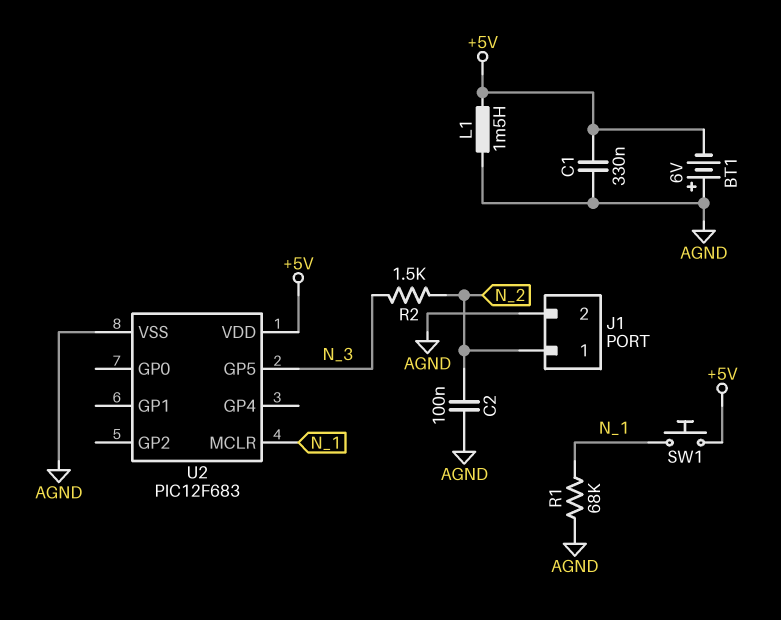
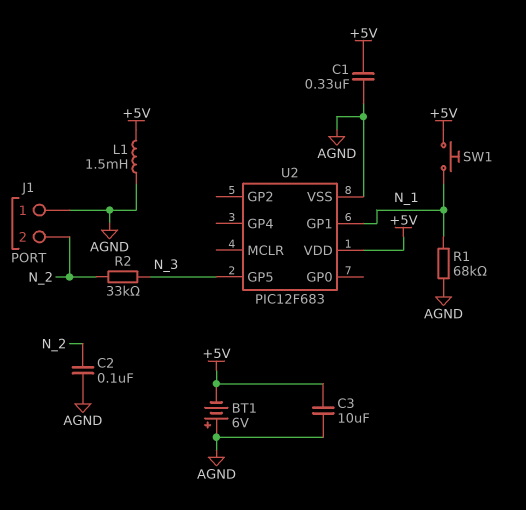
C3: none -> 10uF (+5V, AGND)
J1 pin 1: N_2 -> AGND
J1 pin 2: AGND -> N_2
R2: 1.5k (N_2, N_3) -> 33k (N_2, N_3)
U2 pin GP1: none -> N_1
U2 pin MCLR: N_1 -> none

